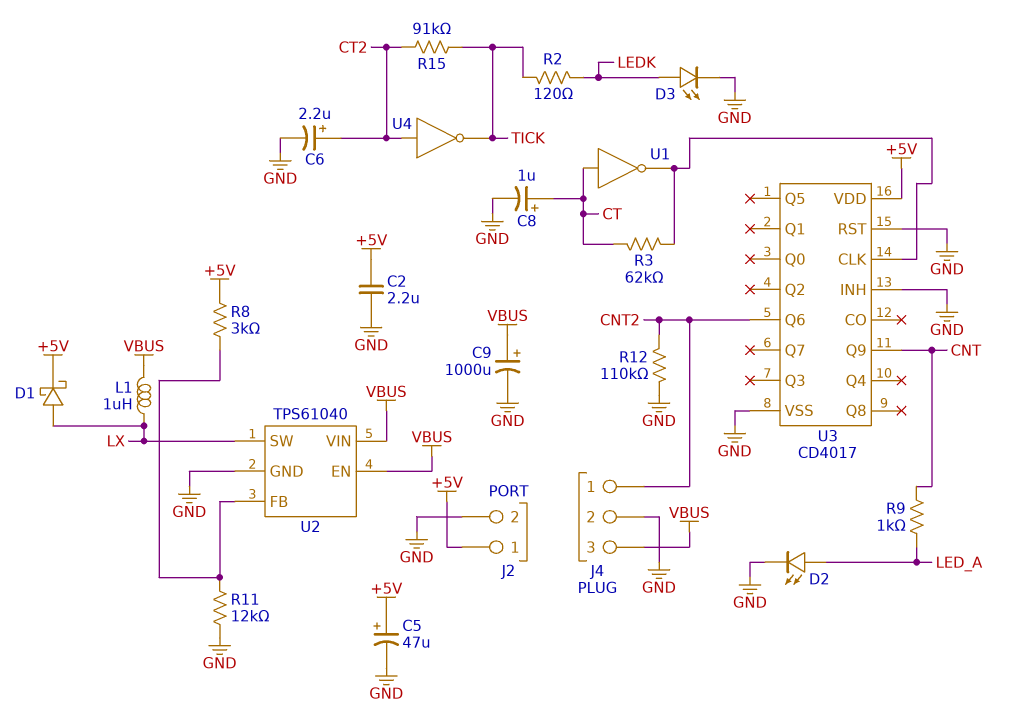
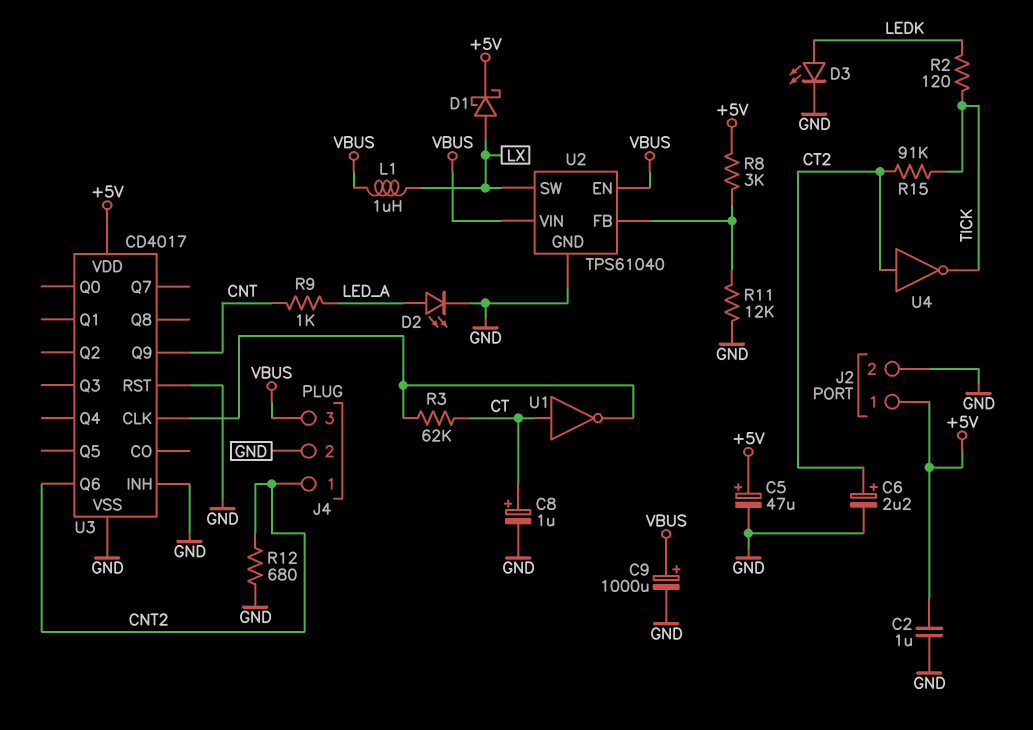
C2: 2.2uF (+5V, GND) -> 1uF (+5V, GND)
R12: 110k (CNT2, GND) -> 680 (CNT2, GND)

